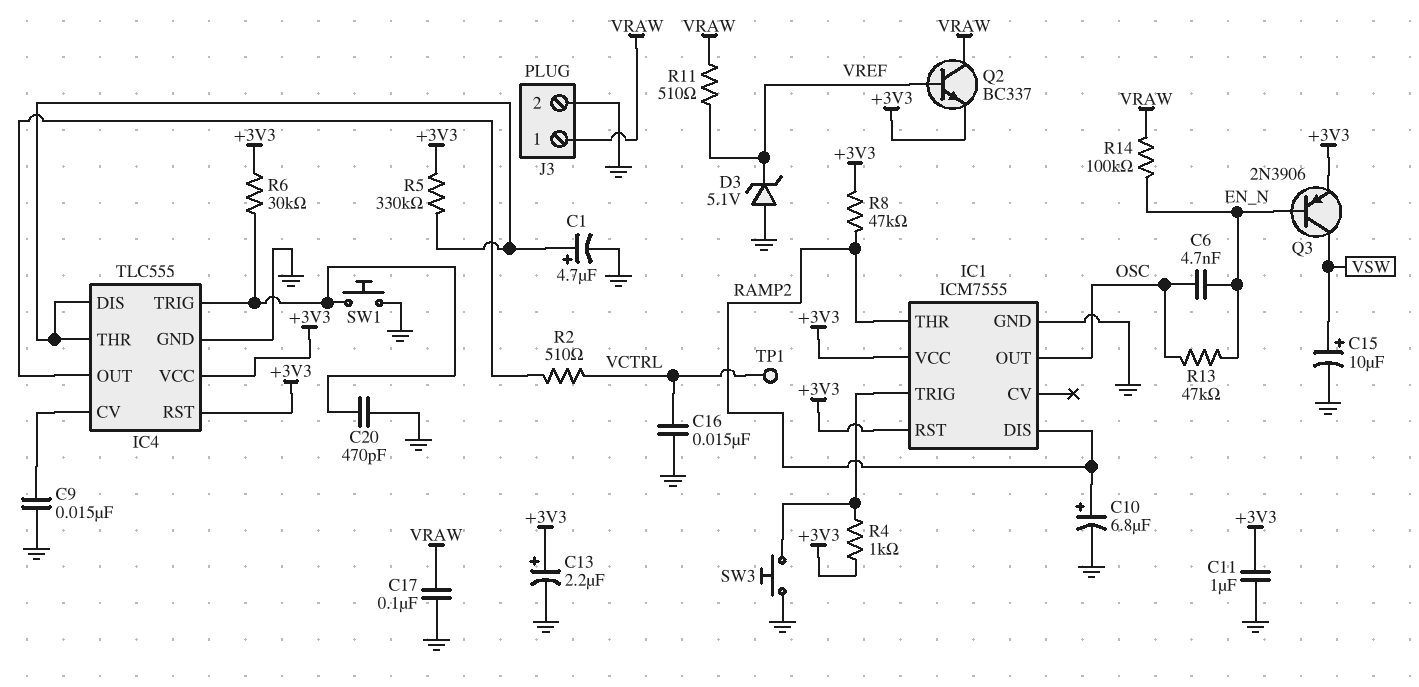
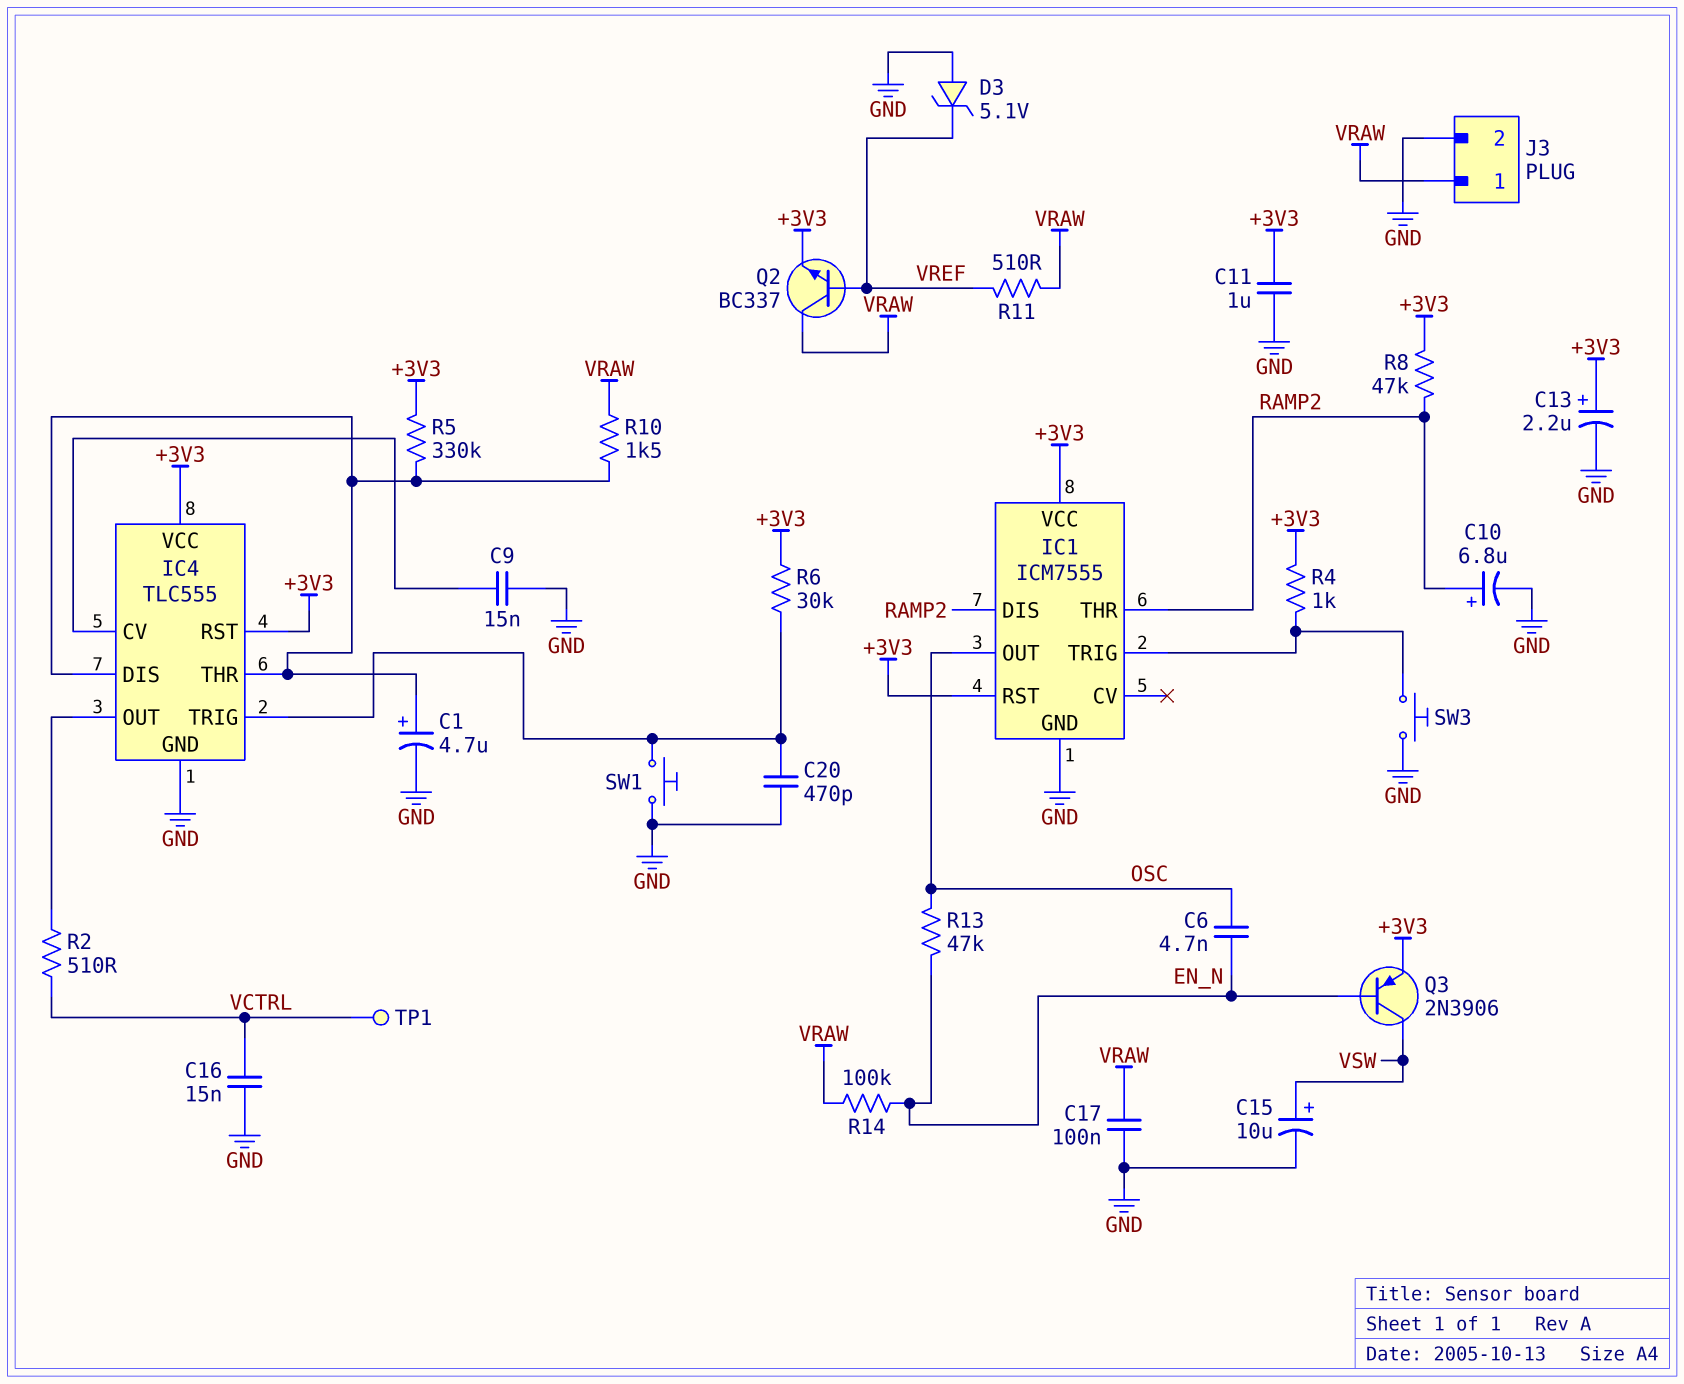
R10: none -> 1.5k (IC4/DIS, VRAW)

